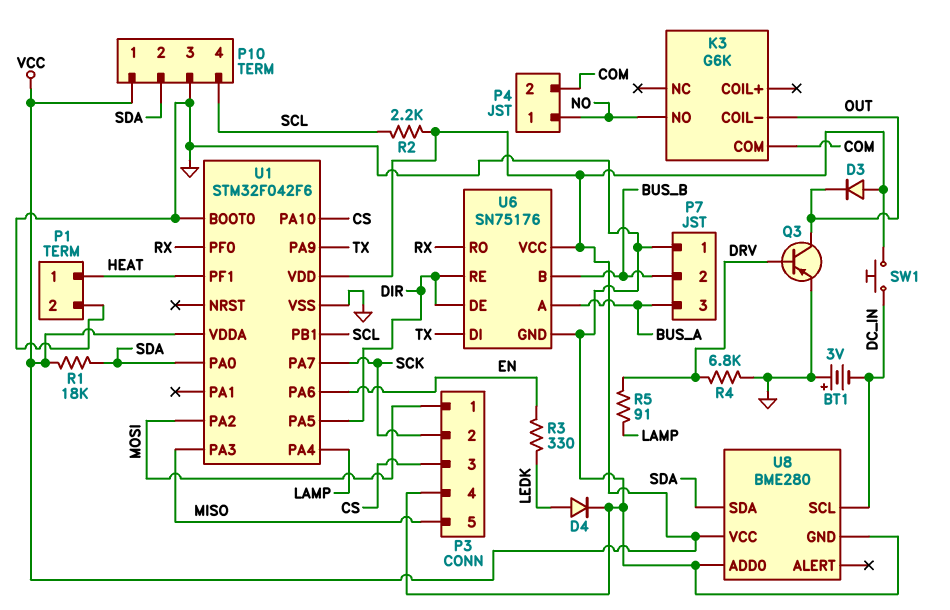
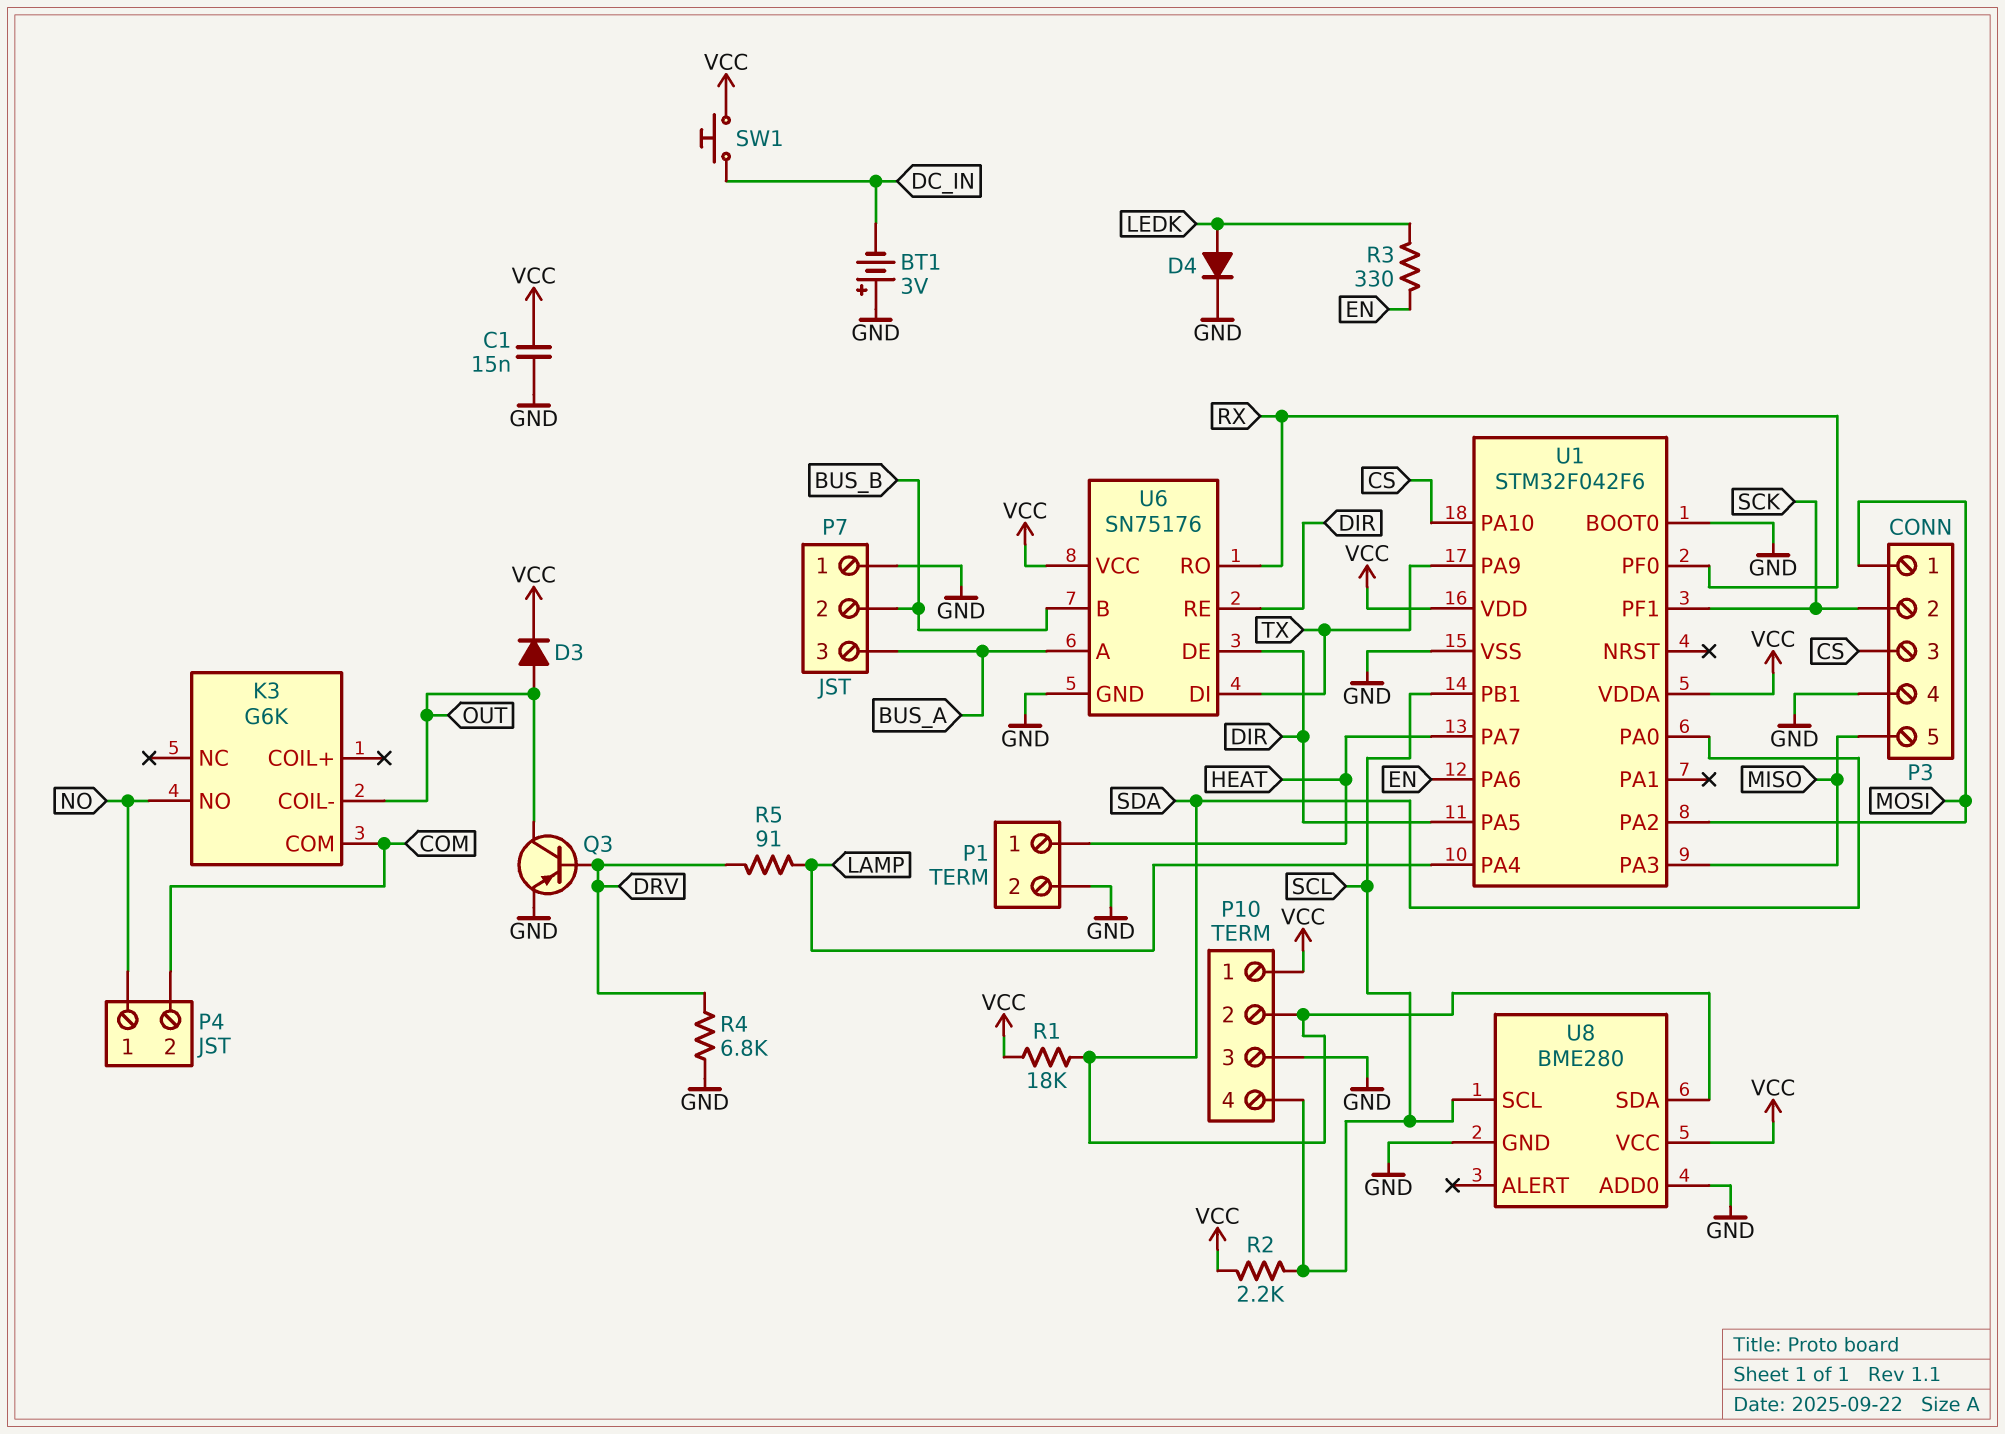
C1: none -> 15nF (GND, VCC)
D3: diode (A VCC, K OUT) -> diode (A OUT, K VCC)
U1 pin PA7: SCK -> HEAT
U1 pin PF1: HEAT -> SCK
U8 pin SCL: DC_IN -> SCL

